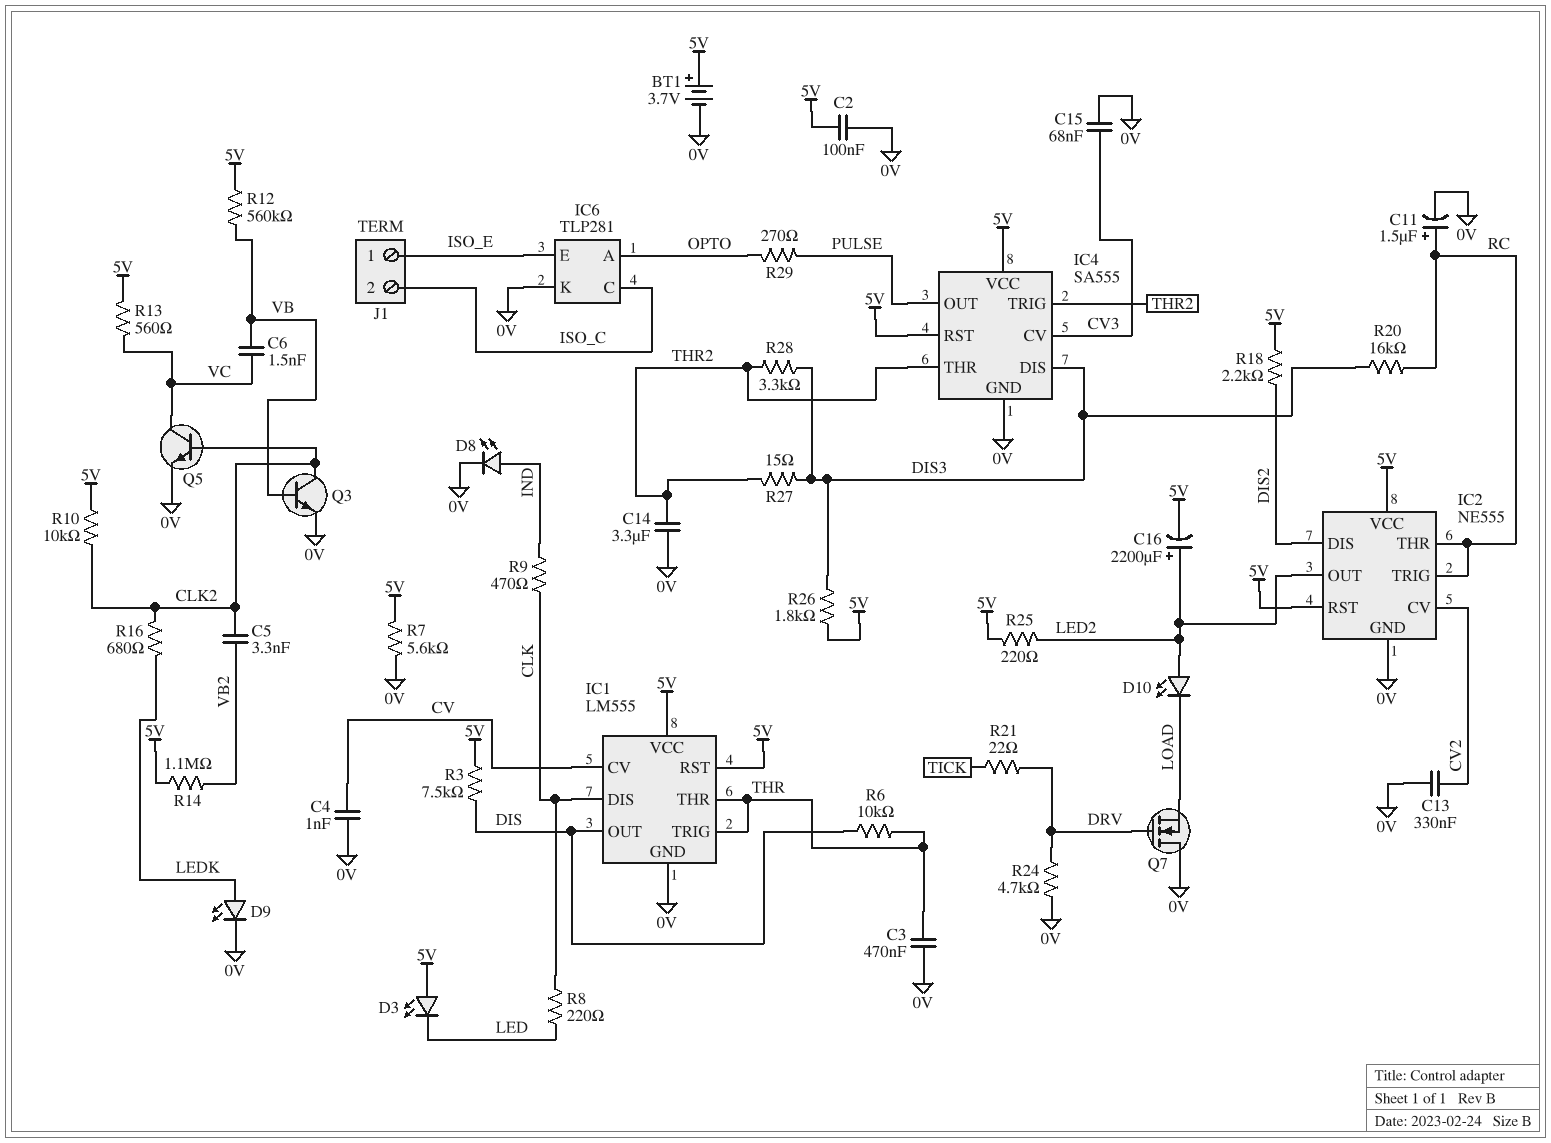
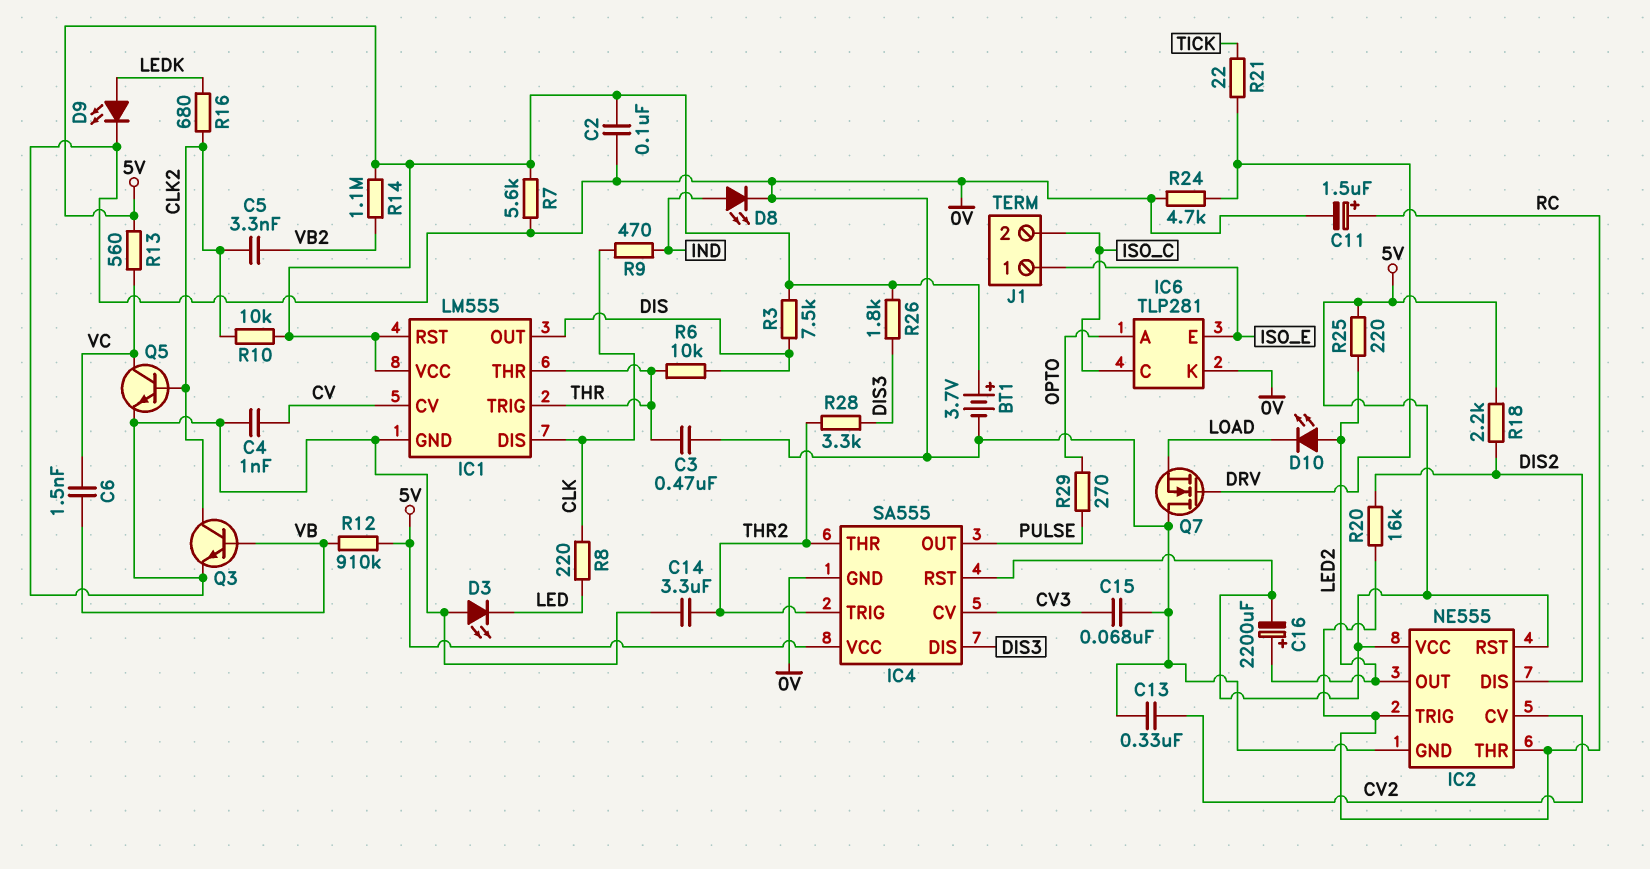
D3: LED (A 5V, K LED) -> LED (A 0V, K LED)
R12: 560k (5V, VB) -> 910k (5V, VB)
R20: 16k (DIS3, RC) -> 16k (DIS2, RC)
R27: 15 (DIS3, THR2) -> none

